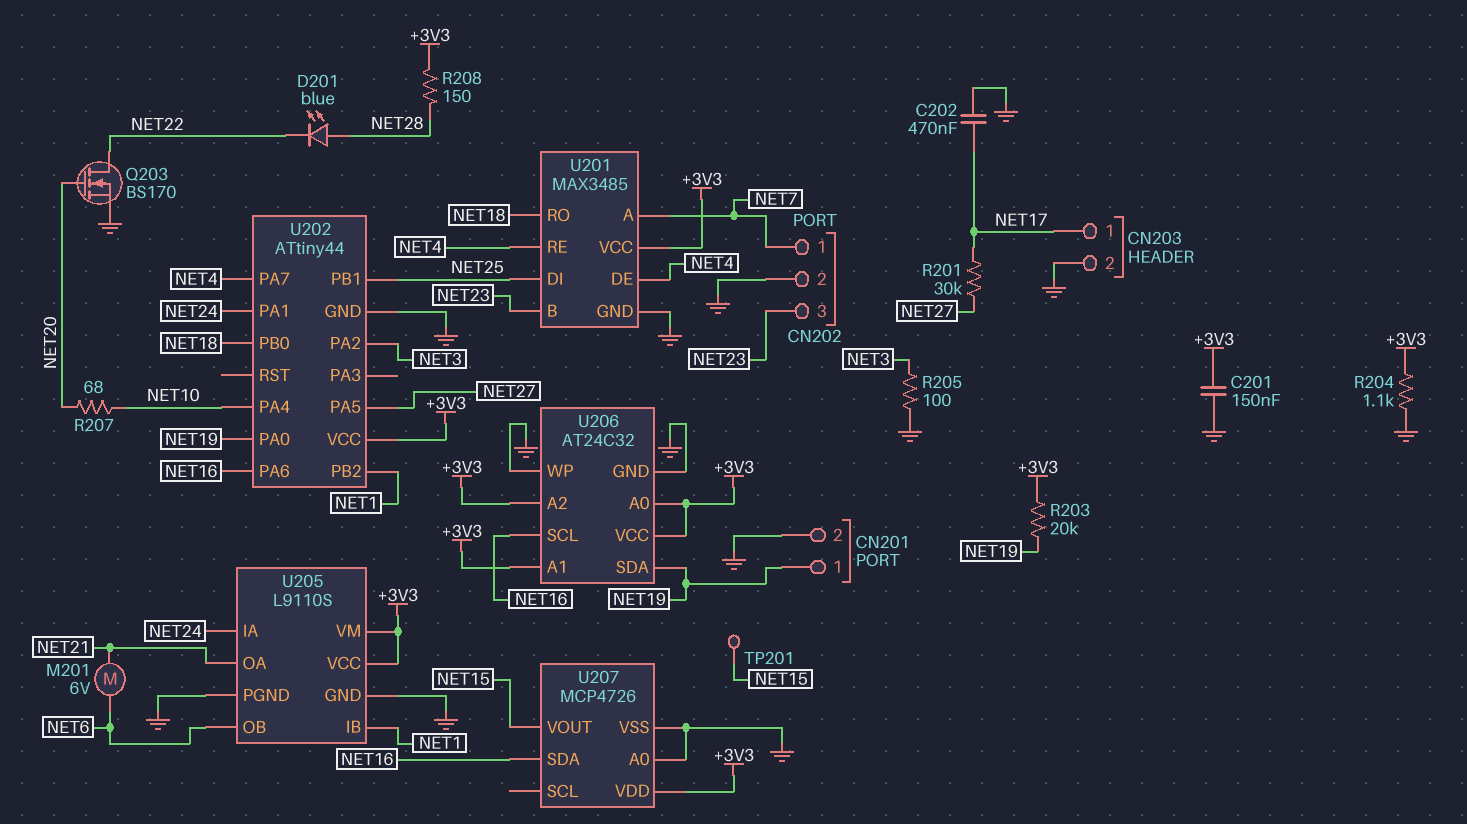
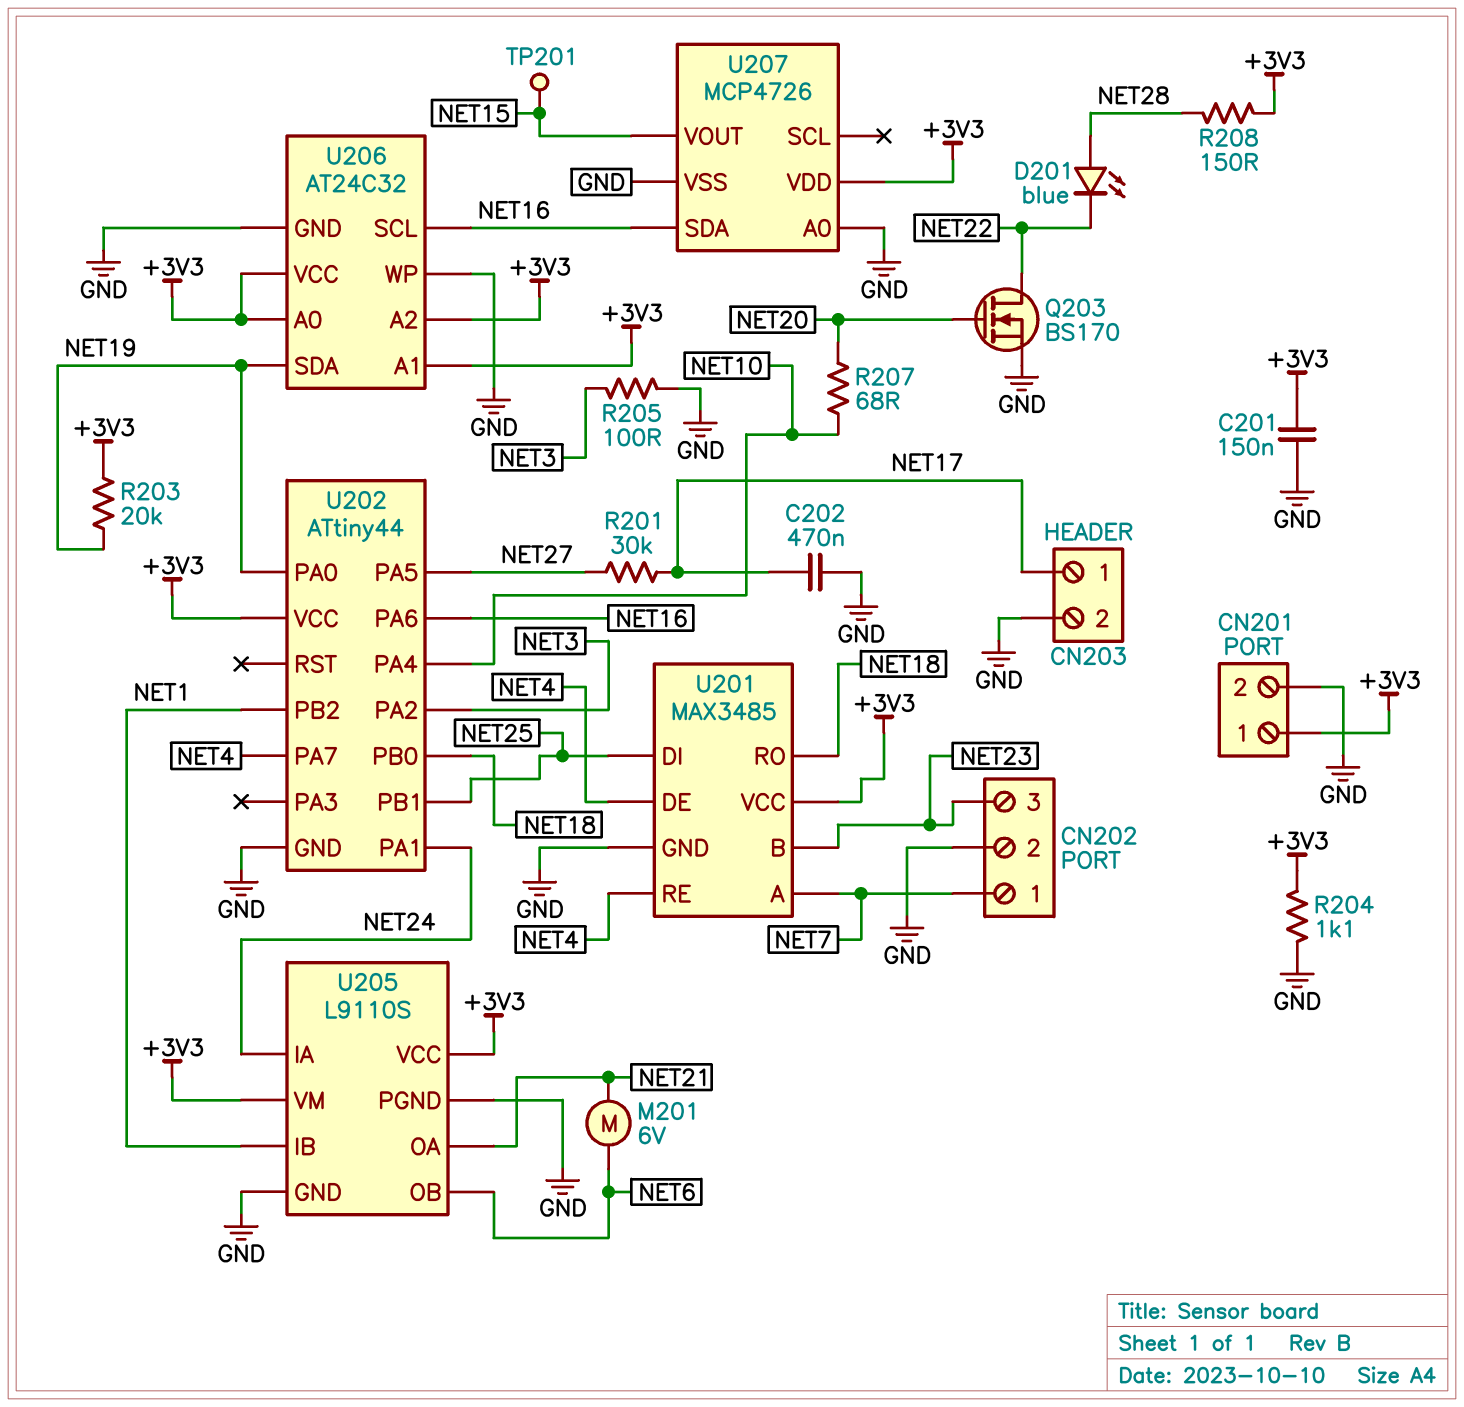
CN201 pin 1: NET19 -> +3V3

